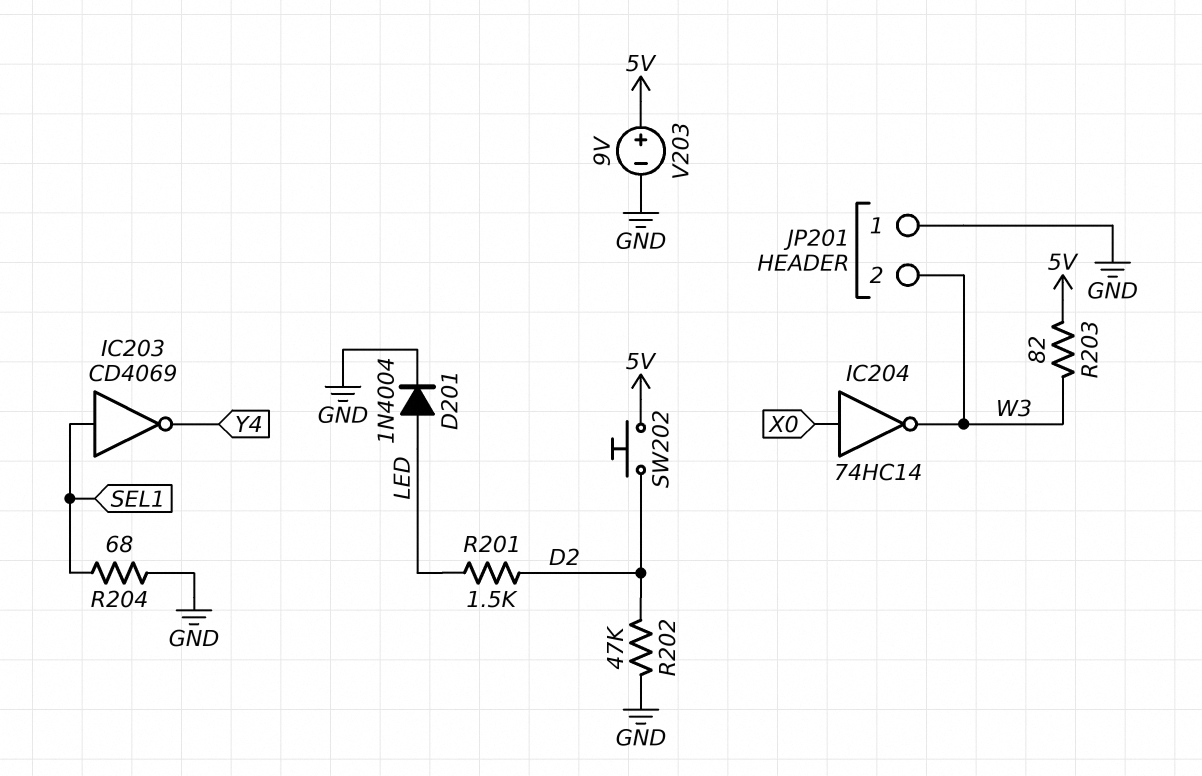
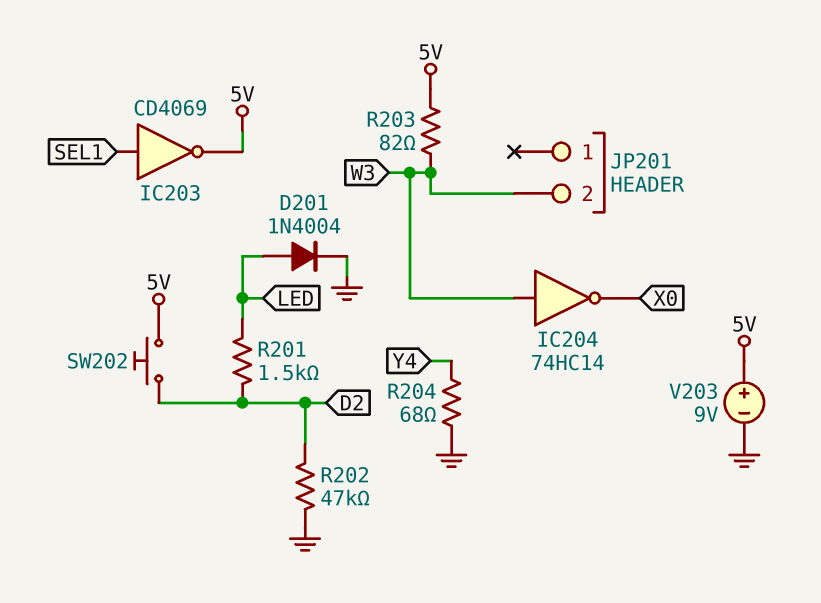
IC203: NOT CD4069 (in SEL1, out Y4) -> NOT CD4069 (in SEL1, out 5V)
IC204: NOT 74HC14 (in X0, out W3) -> NOT 74HC14 (in W3, out X0)
JP201 pin 1: GND -> none
R204: 68 (GND, SEL1) -> 68 (GND, Y4)

